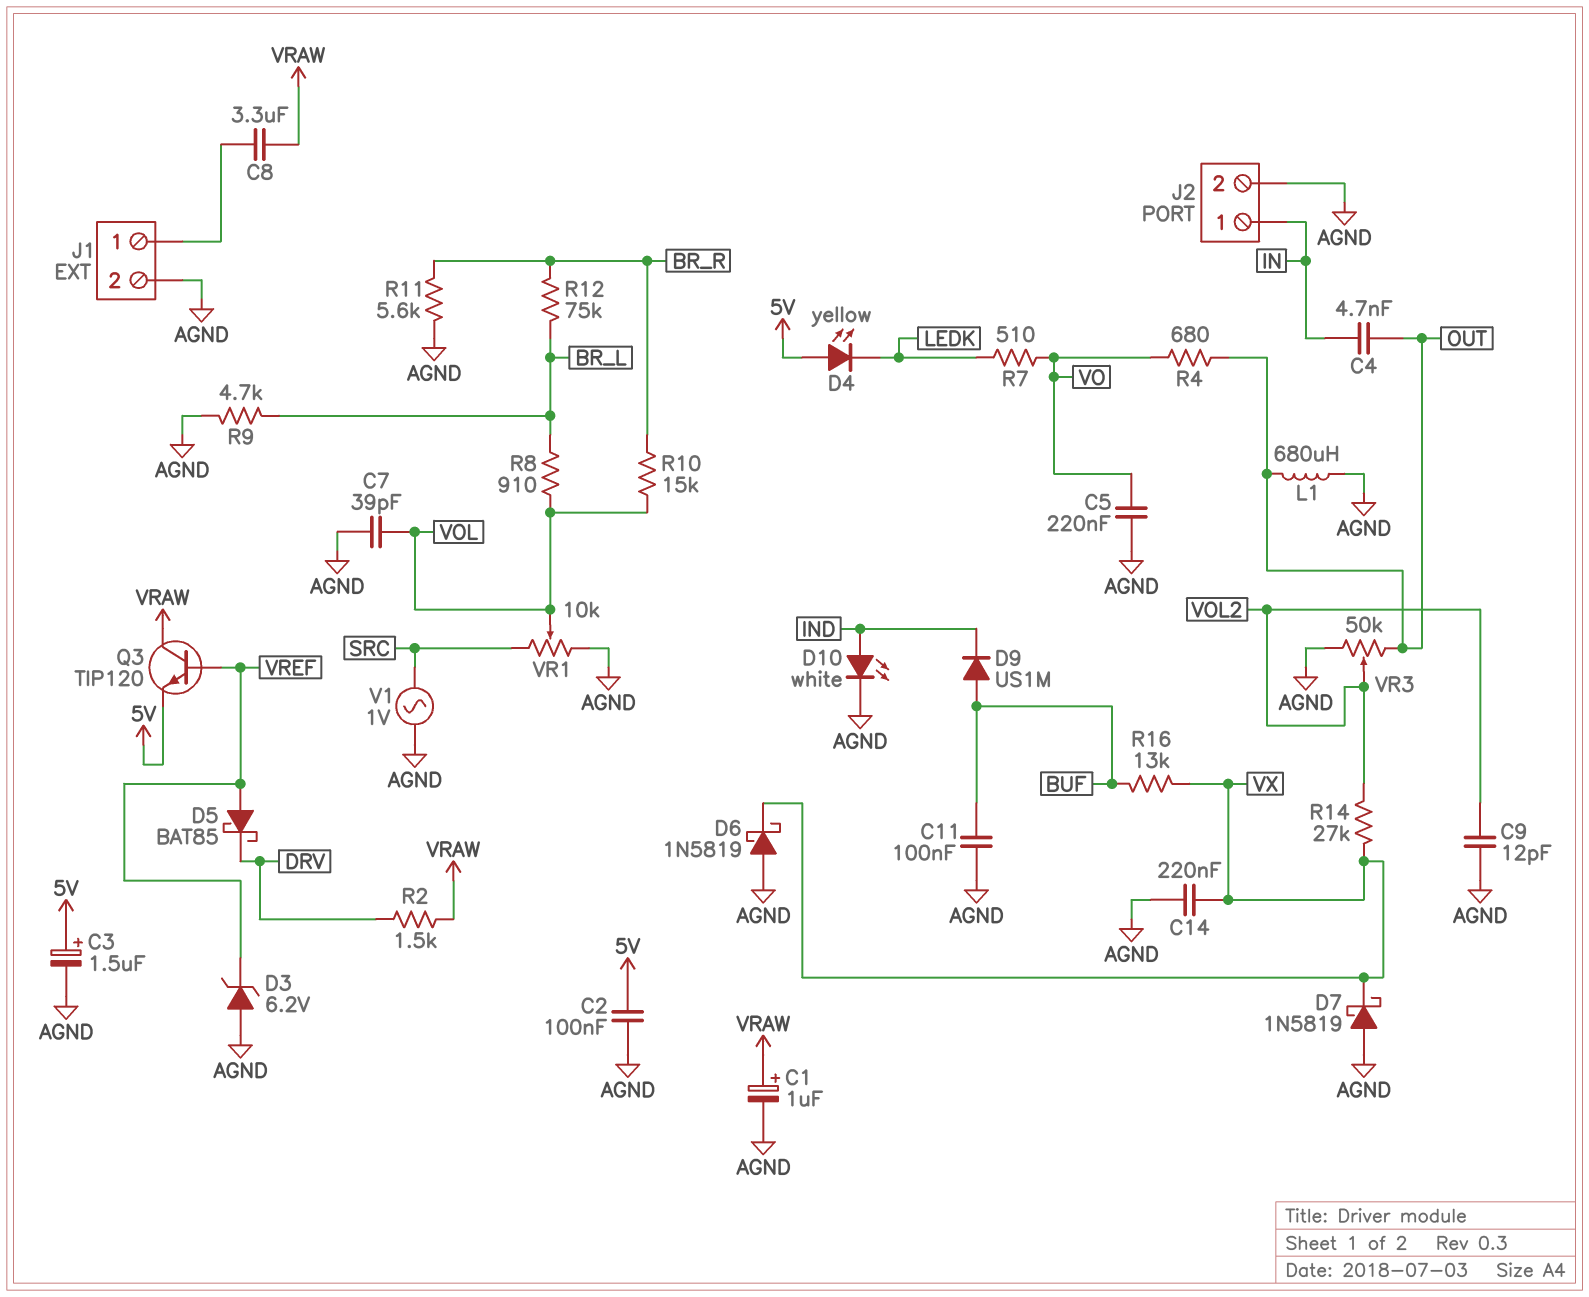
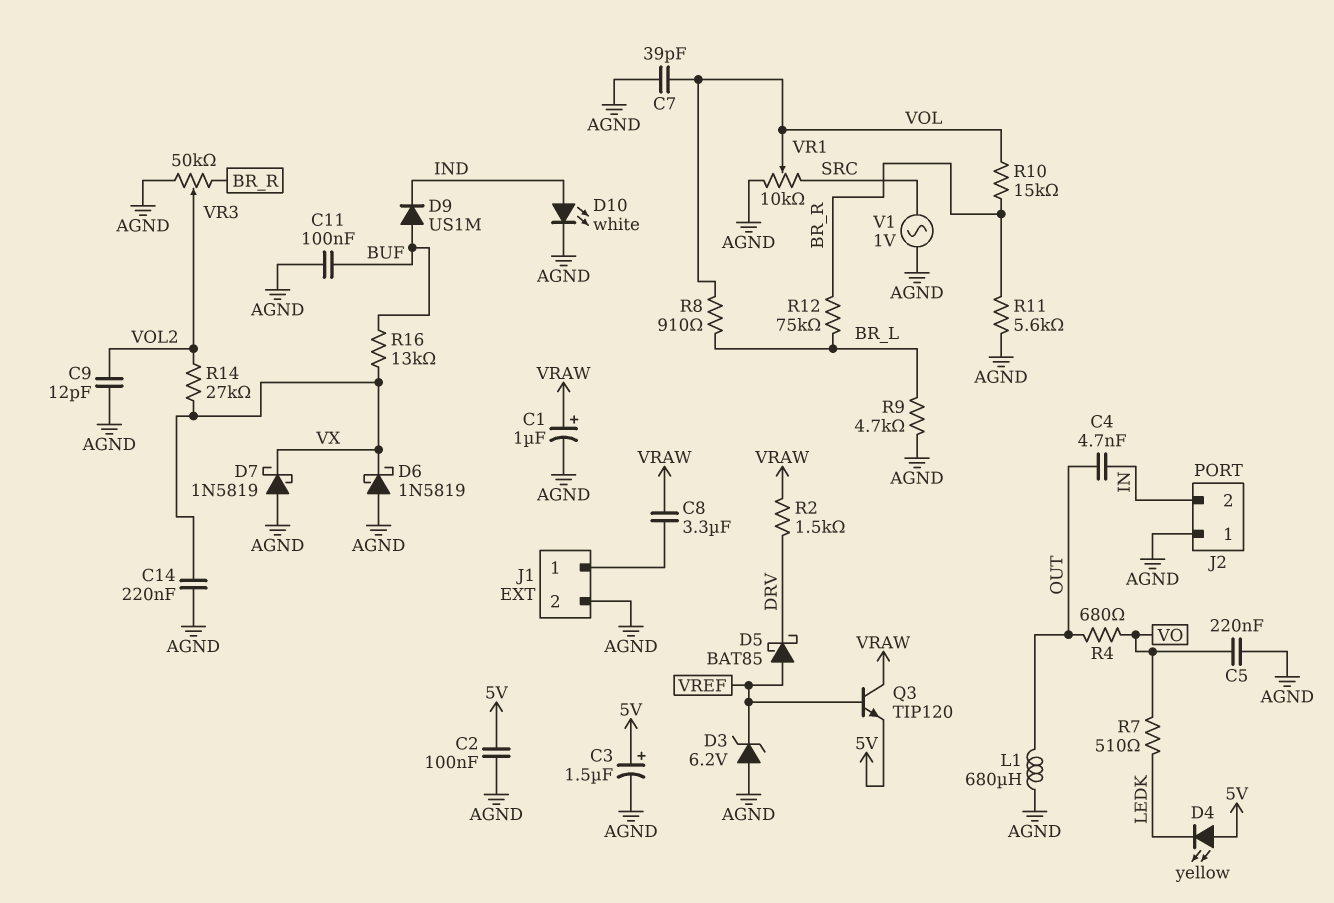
J2 pin 1: IN -> AGND
J2 pin 2: AGND -> IN
VR3: 50k (AGND, OUT, wiper VOL2) -> 50k (AGND, BR_R, wiper VOL2)

